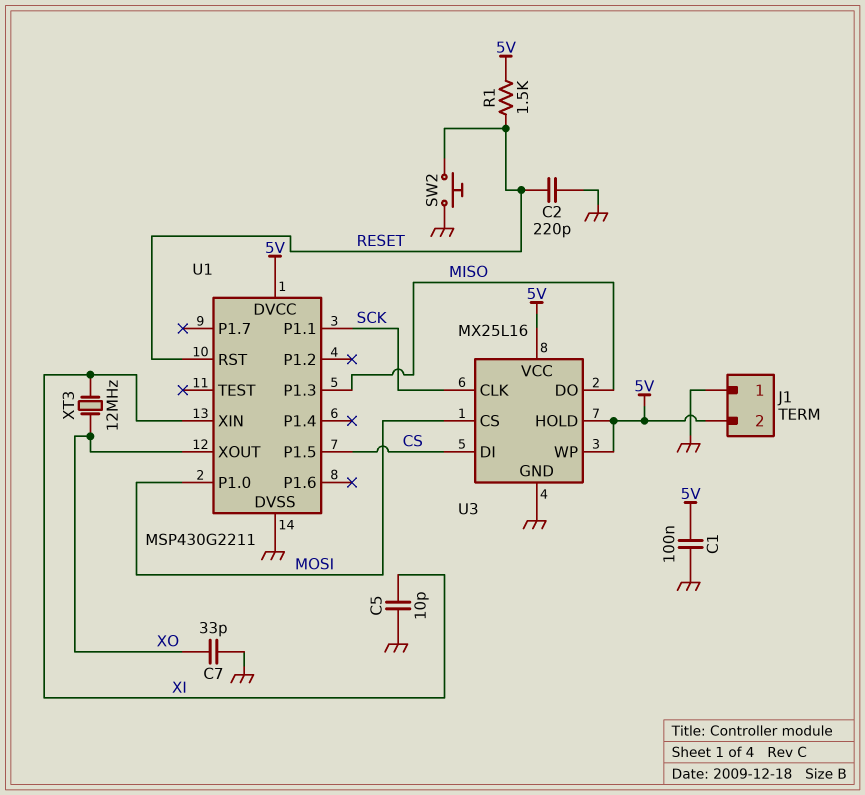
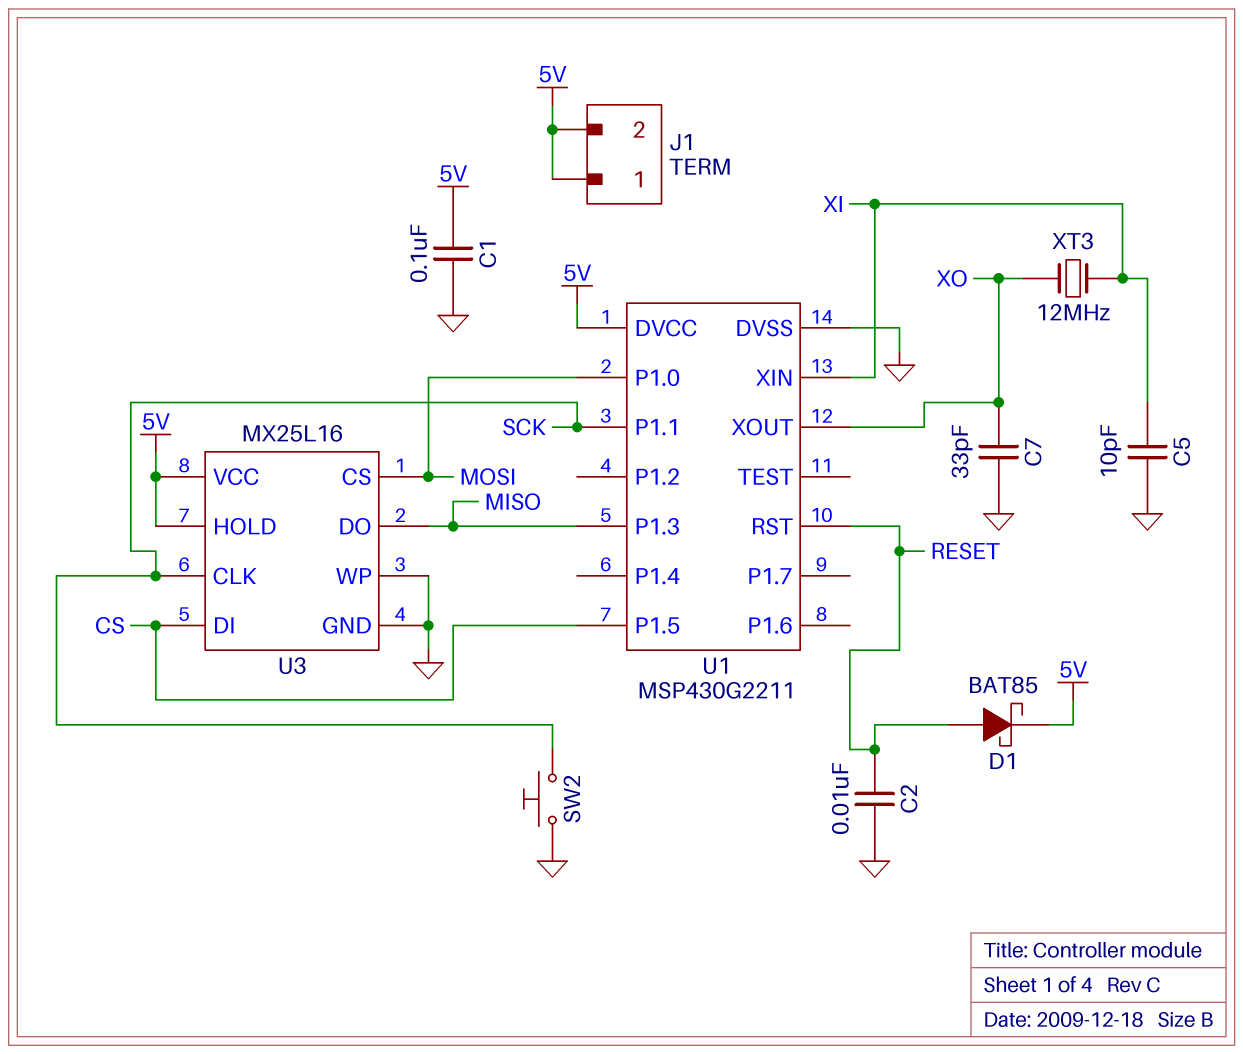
C2: 220pF (GND, RESET) -> 10nF (GND, RESET)
D1: none -> schottky BAT85 (A RESET, K 5V)
J1 pin 1: GND -> 5V
R1: 1.5k (5V, RESET) -> none
SW2: button (GND, RESET) -> button (GND, SCK)
U3 pin WP: 5V -> GND

